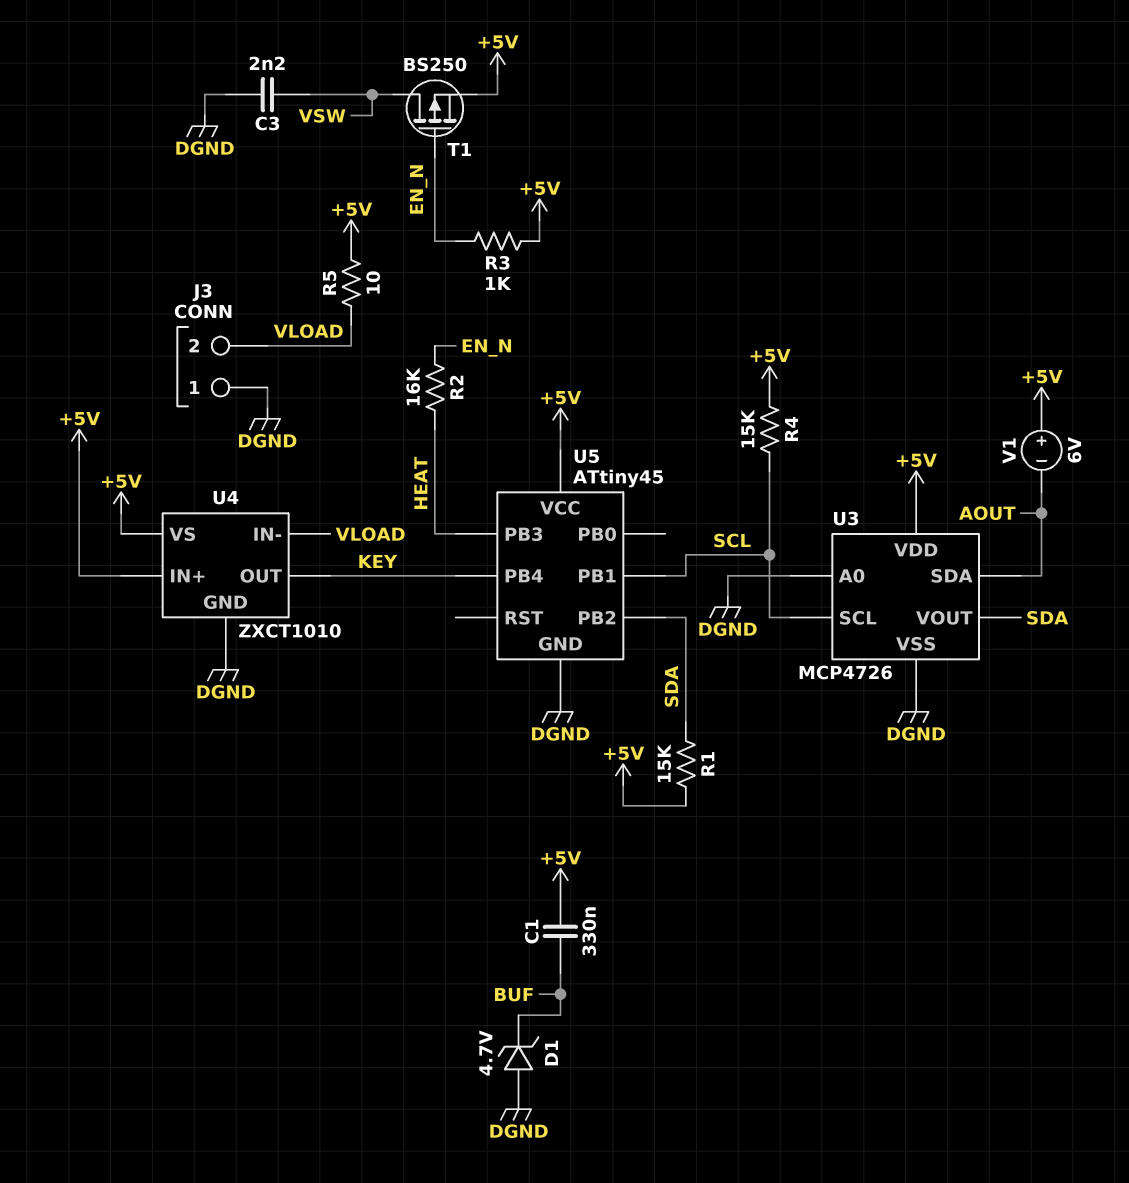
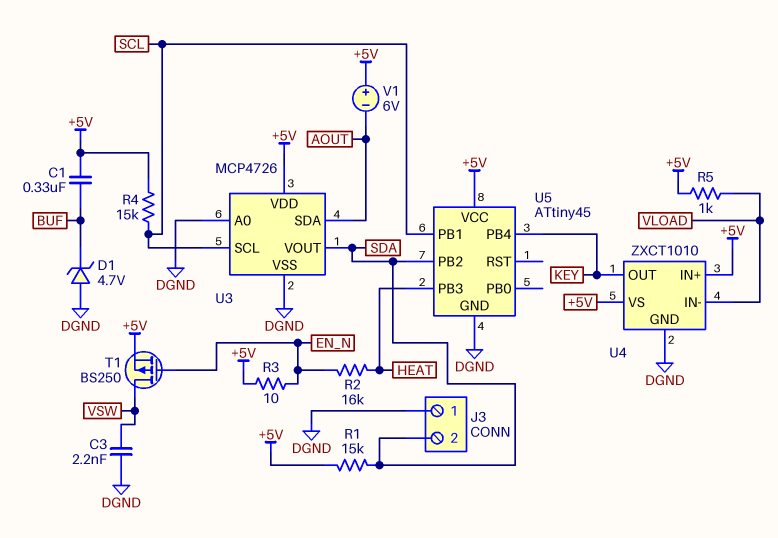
J3 pin 2: VLOAD -> SDA
R3: 1k (+5V, EN_N) -> 10 (+5V, EN_N)
R5: 10 (+5V, VLOAD) -> 1k (+5V, VLOAD)

